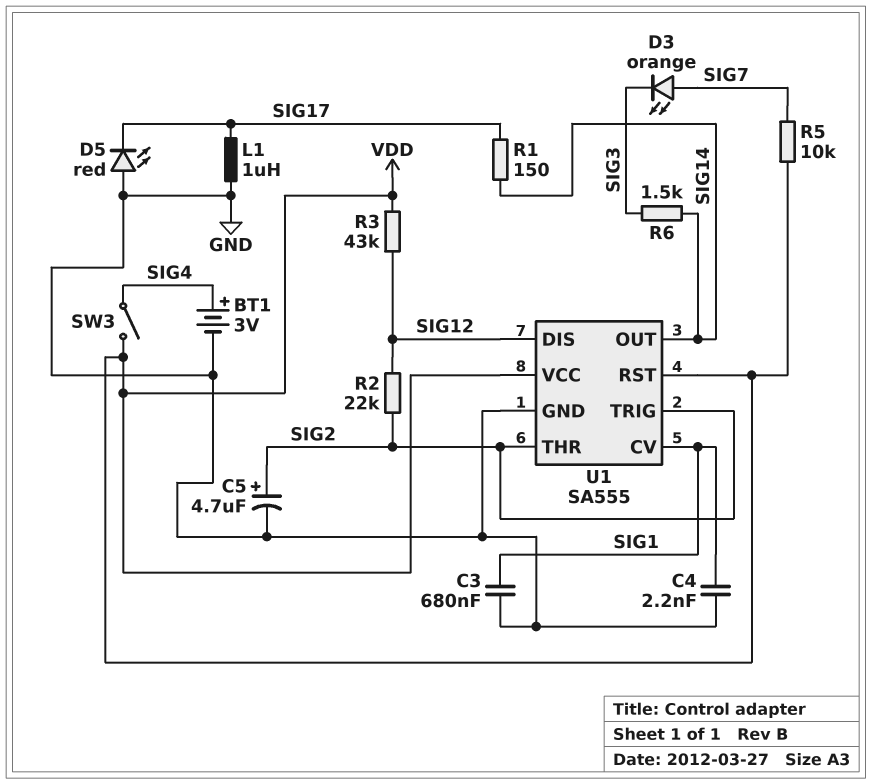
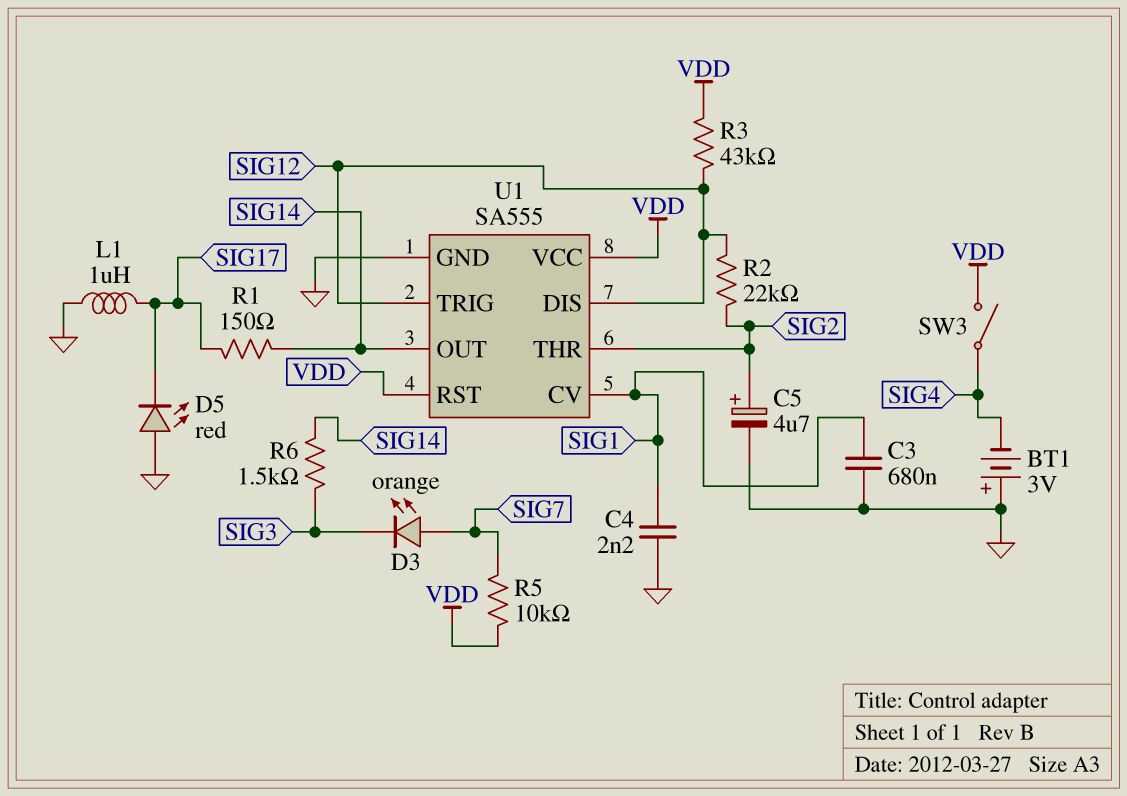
BT1: 3V (plus SIG4, minus GND) -> 3V (plus GND, minus SIG4)
U1 pin TRIG: SIG2 -> SIG12

